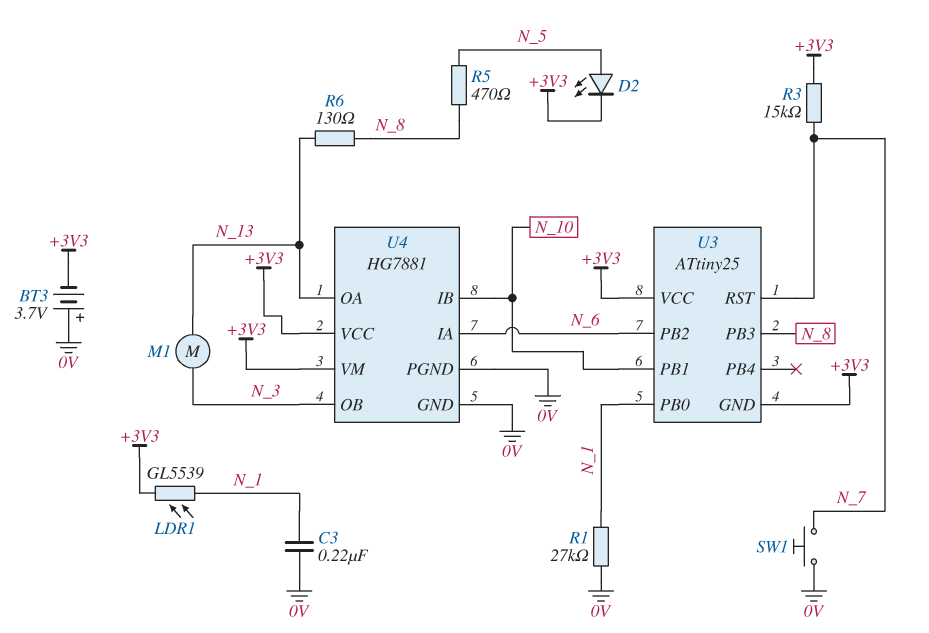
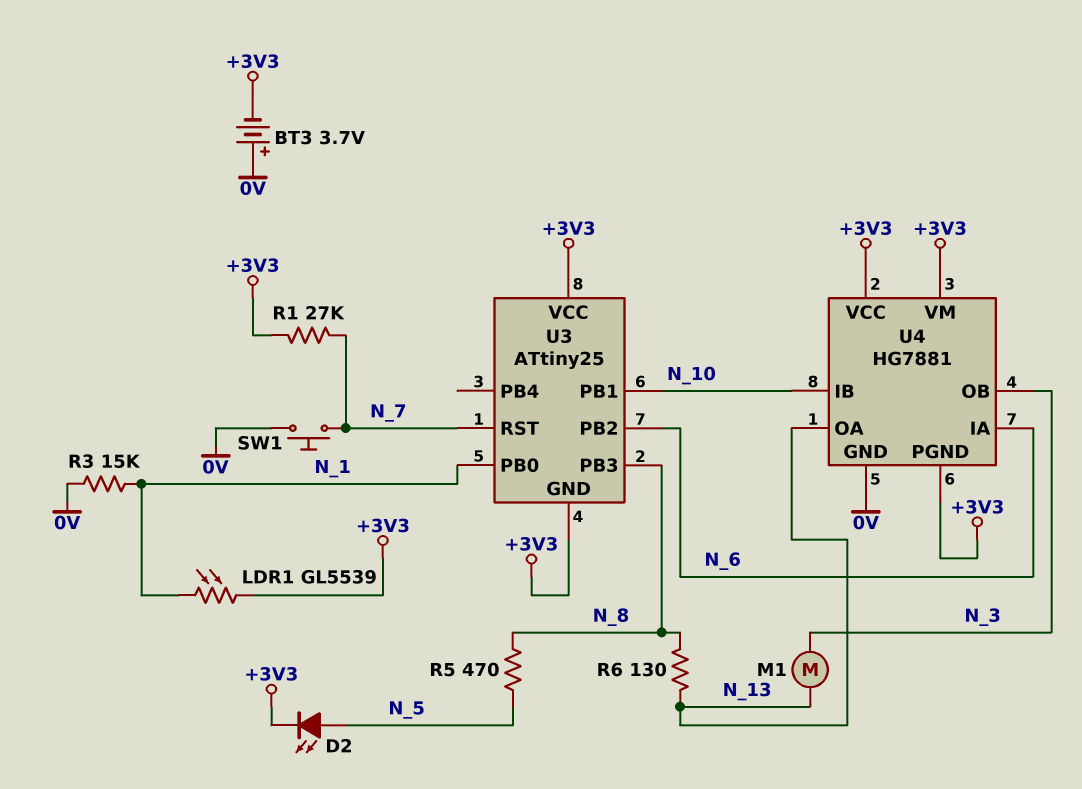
C3: 220nF (0V, N_1) -> none
R1: 27k (0V, N_1) -> 27k (+3V3, N_7)
R3: 15k (+3V3, N_7) -> 15k (0V, N_1)
U4 pin PGND: 0V -> +3V3

